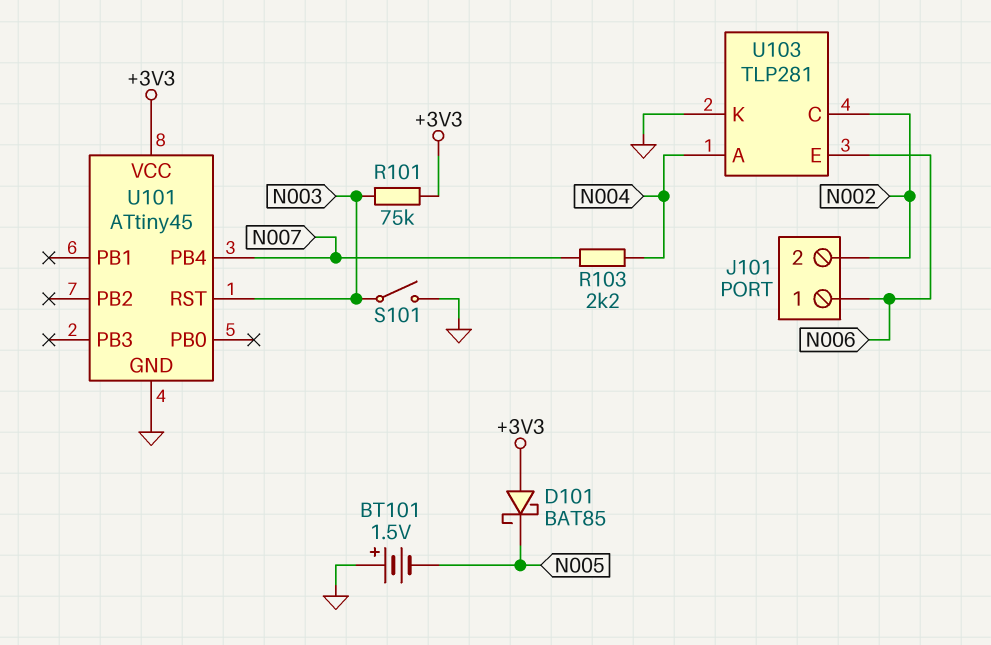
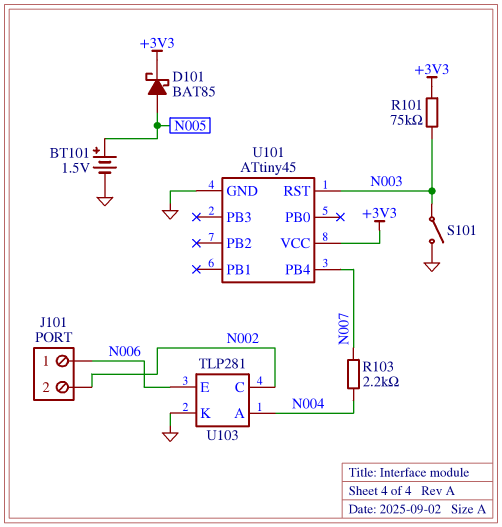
BT101: 1.5V (plus GND, minus N005) -> 1.5V (plus N005, minus GND)
D101: schottky BAT85 (A +3V3, K N005) -> schottky BAT85 (A N005, K +3V3)

